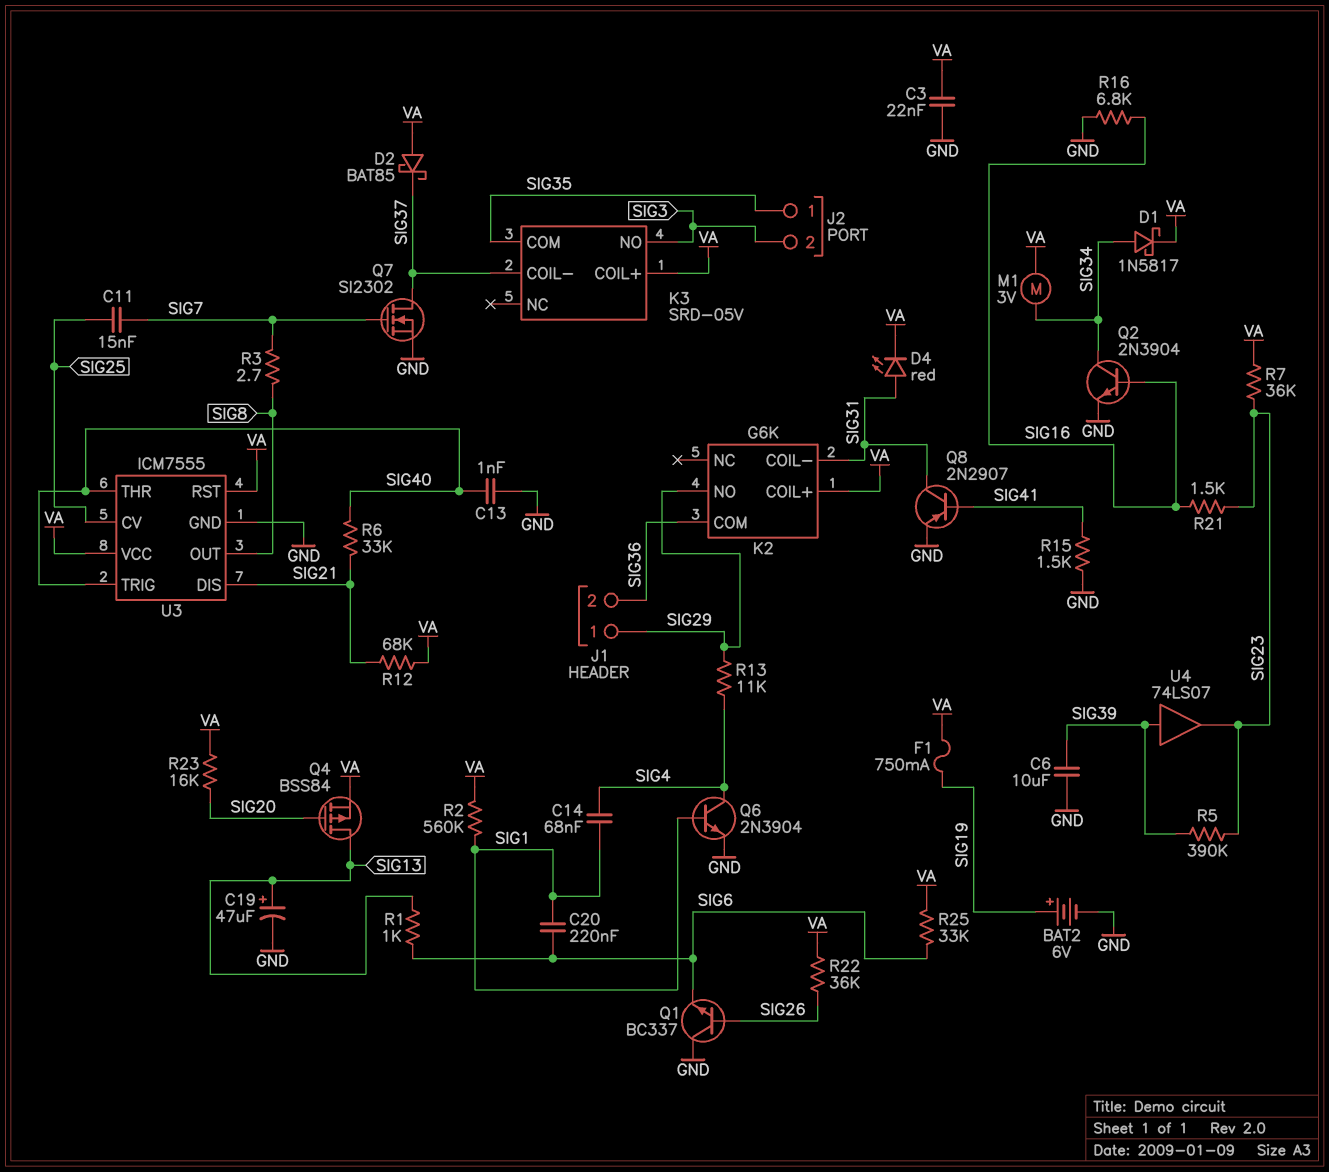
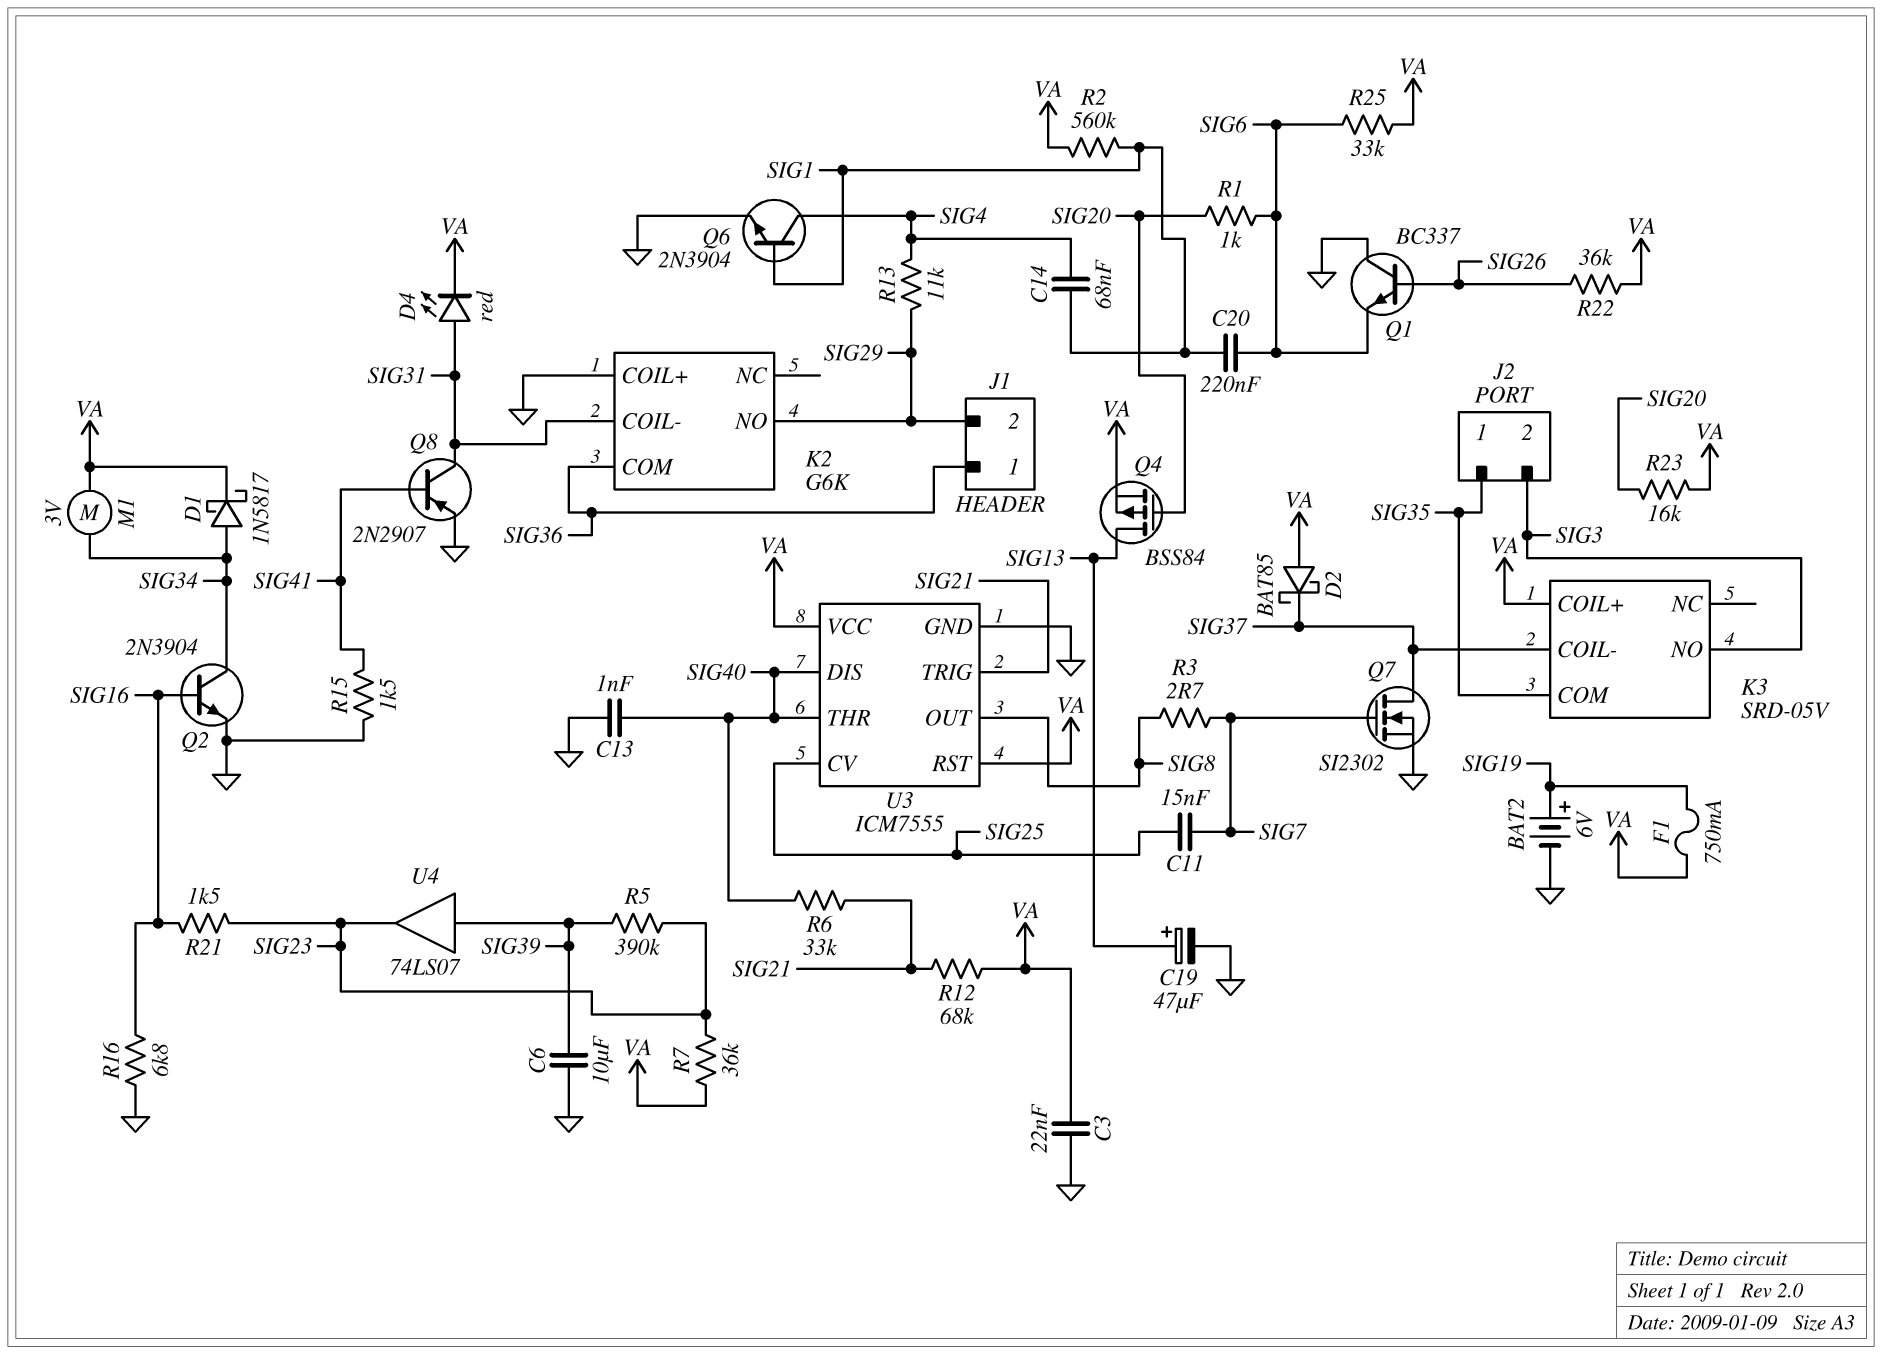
J1 pin 1: SIG29 -> SIG36
J1 pin 2: SIG36 -> SIG29
K2 pin COIL+: VA -> GND
R1: 1k (SIG6, SIG13) -> 1k (SIG6, SIG20)
U3 pin DIS: SIG21 -> SIG40
U3 pin TRIG: SIG40 -> SIG21

